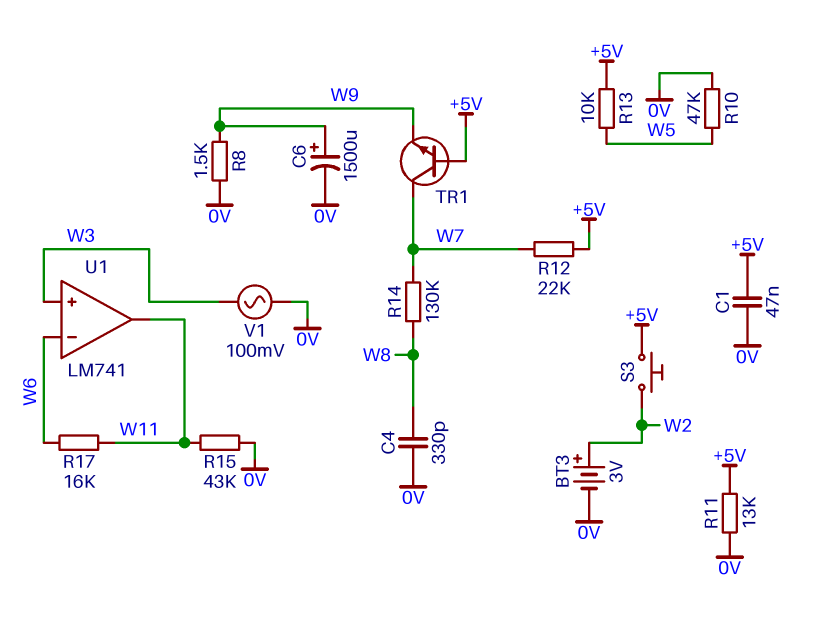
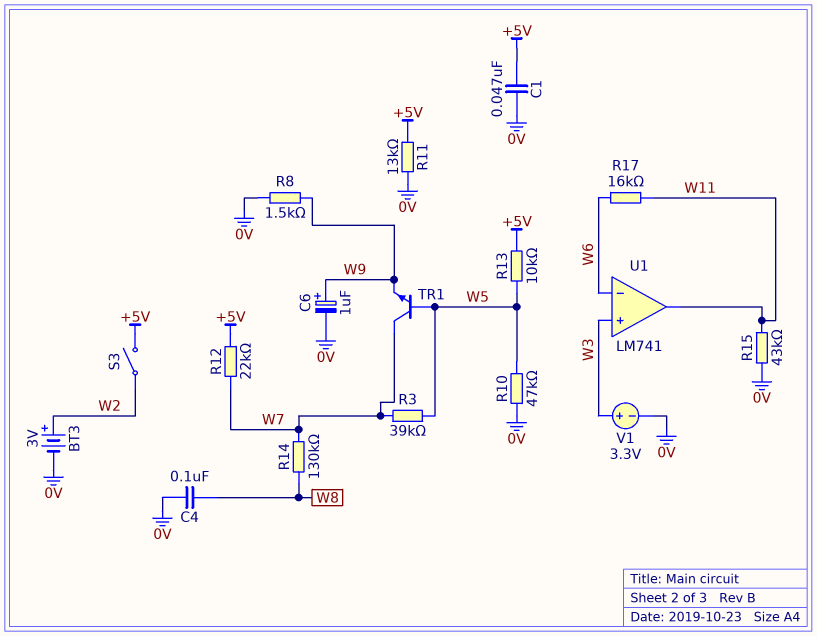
C4: 330pF (0V, W8) -> 100nF (0V, W8)
C6: 1500uF (plus W9, minus 0V) -> 1uF (plus W9, minus 0V)
R3: none -> 39k (W5, W7)
S3: button (+5V, W2) -> switch (+5V, W2)
TR1: NPN (B +5V, C W7, E W9) -> NPN (B W5, C W7, E W9)
V1: AC 100mV (0V, W3) -> 3.3V (plus W3, minus 0V)

